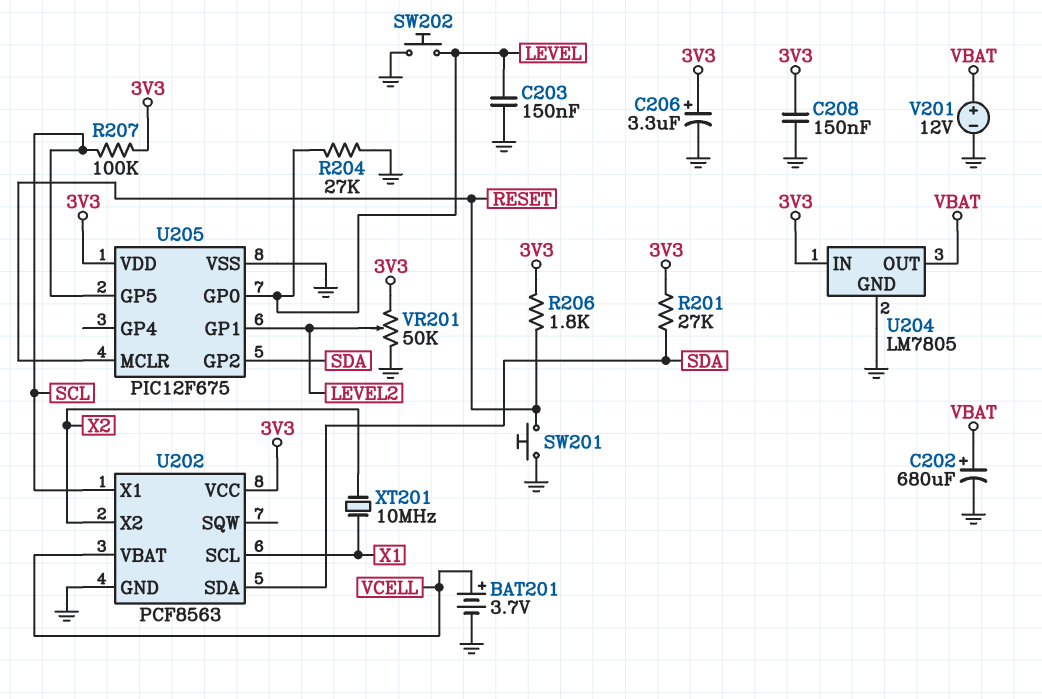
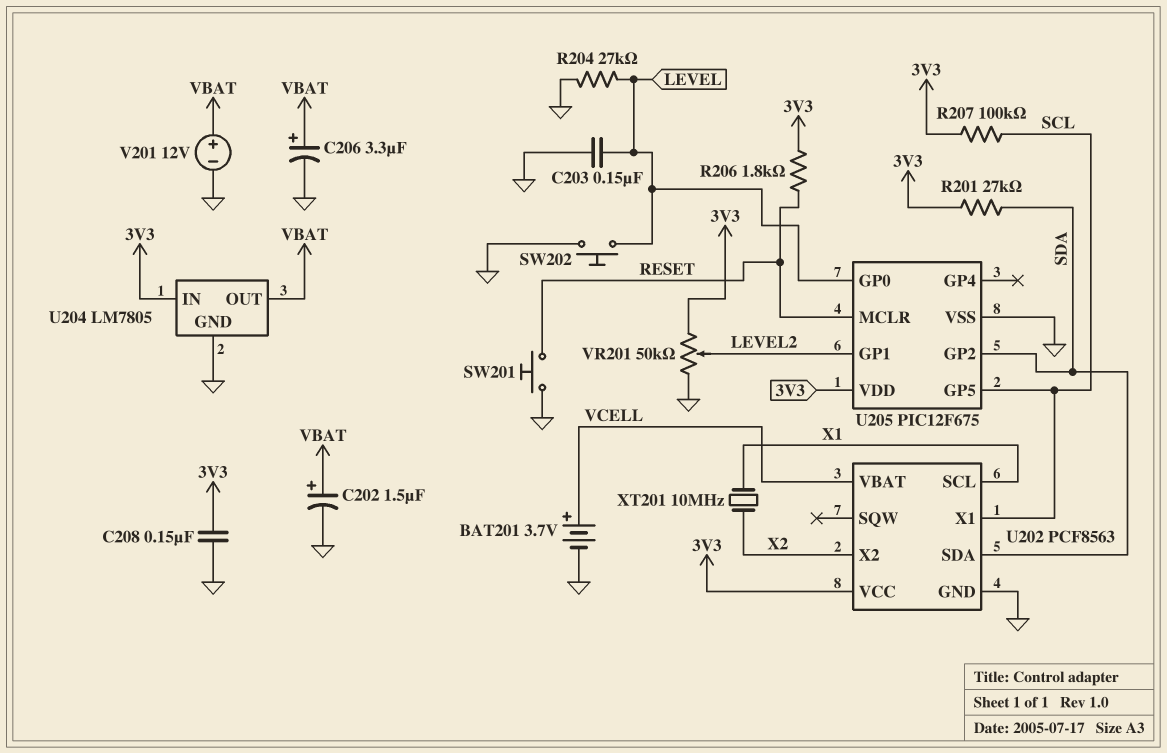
C202: 680uF (plus VBAT, minus GND) -> 1.5uF (plus VBAT, minus GND)
C206: 3.3uF (plus 3V3, minus GND) -> 3.3uF (plus VBAT, minus GND)

